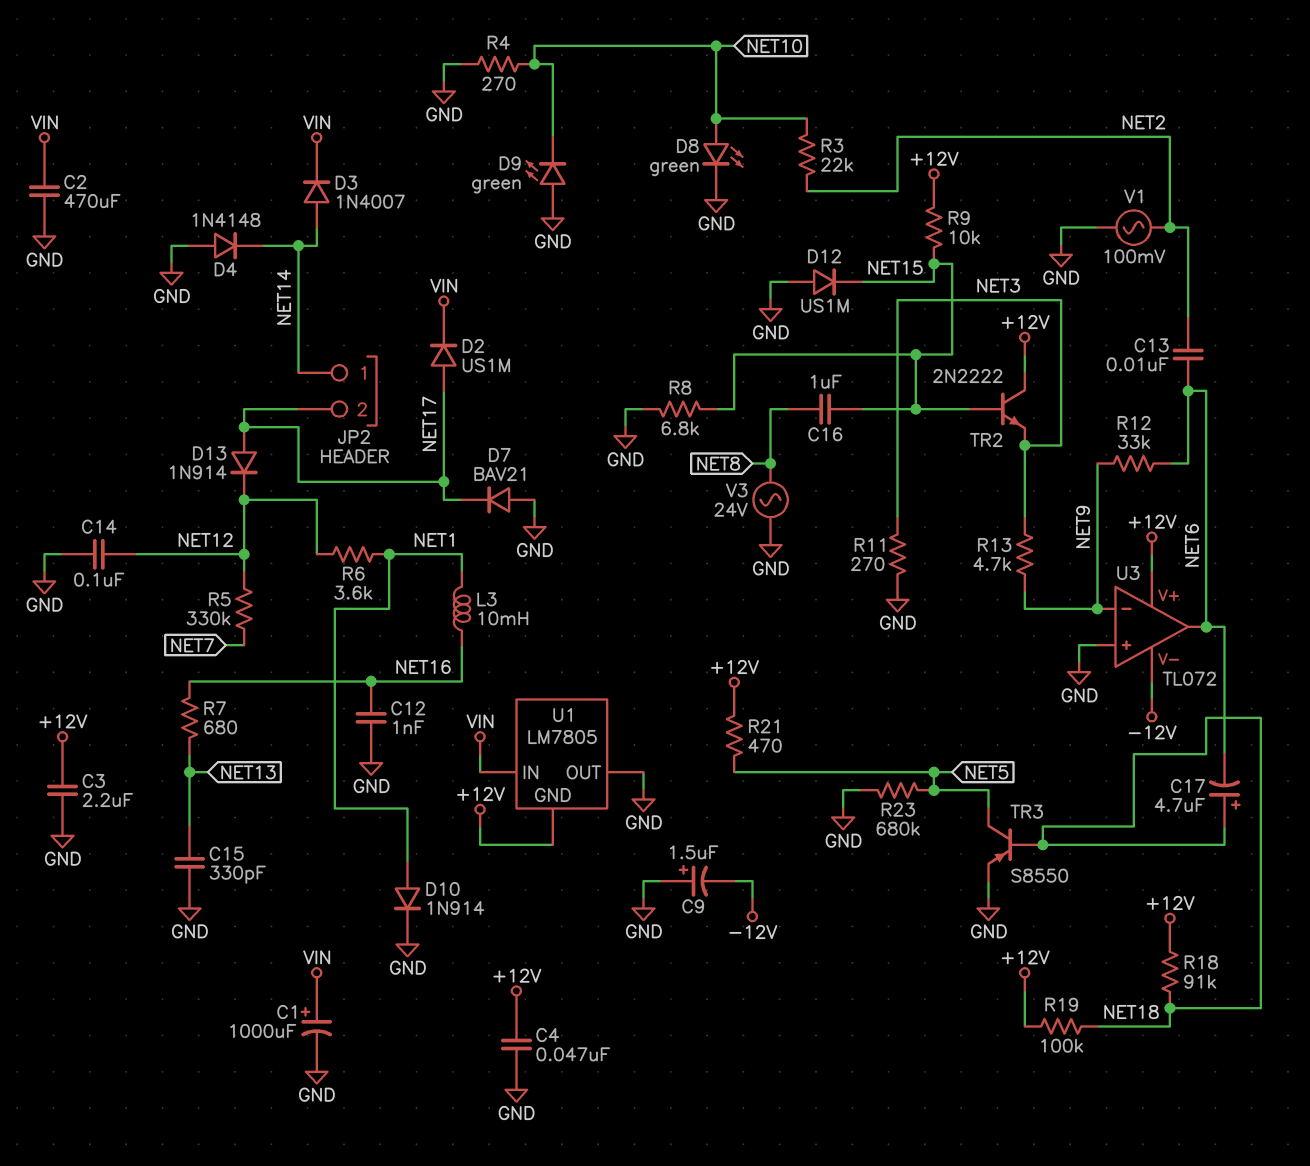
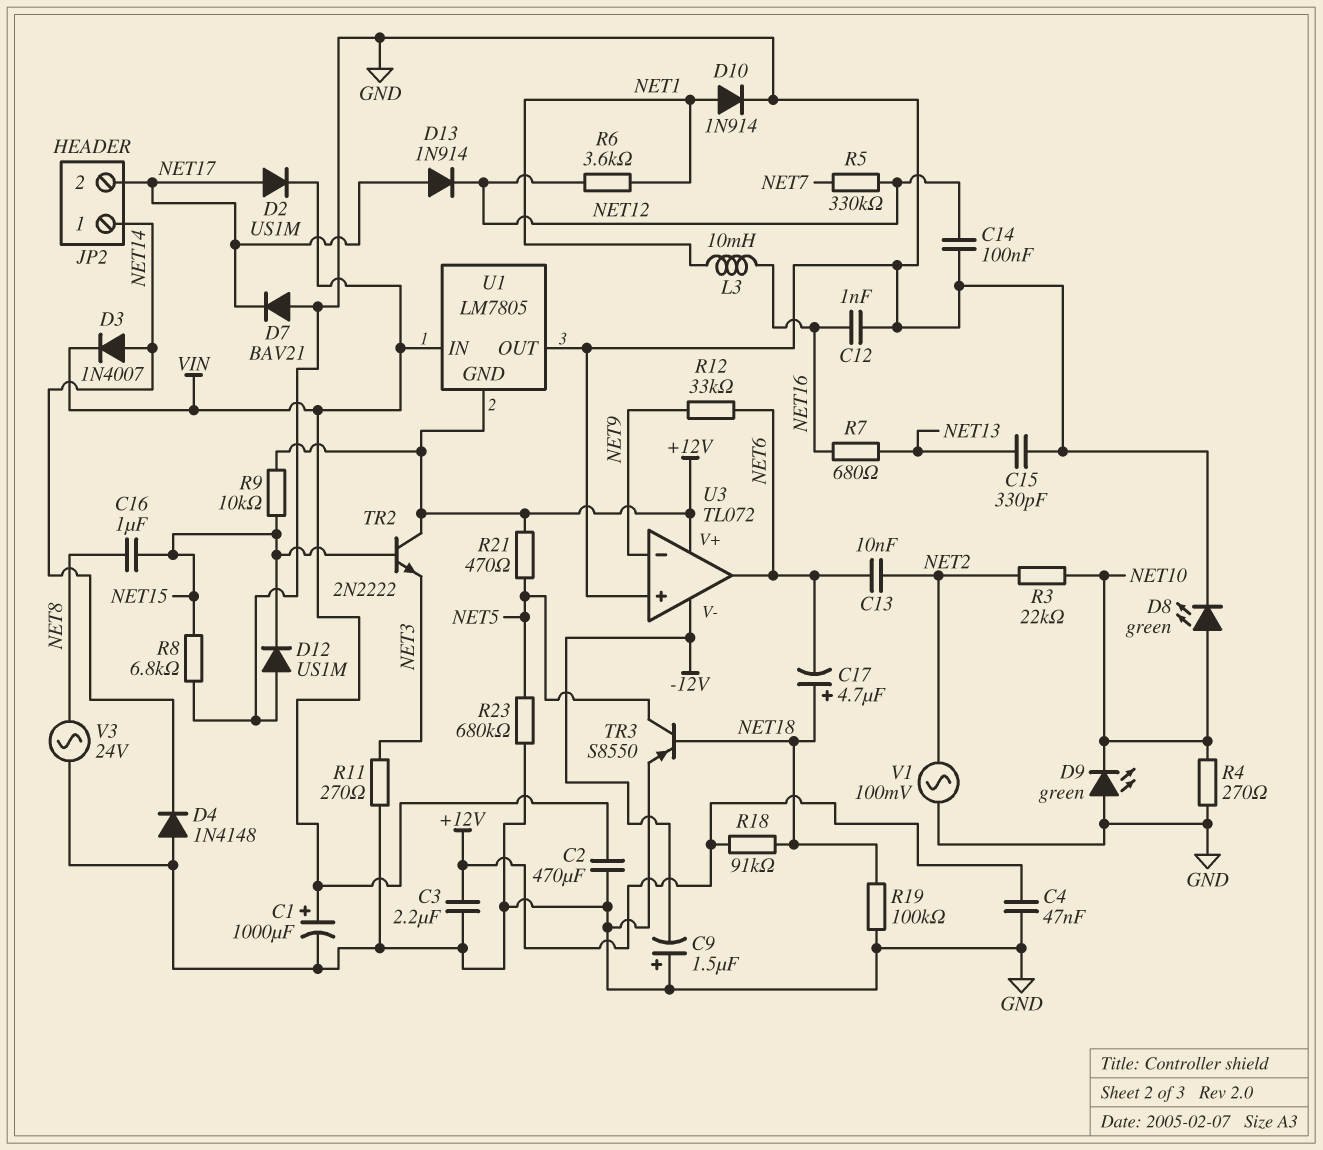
R13: 4.7k (NET3, NET9) -> none
R19: 100k (+12V, NET18) -> 100k (GND, NET18)

